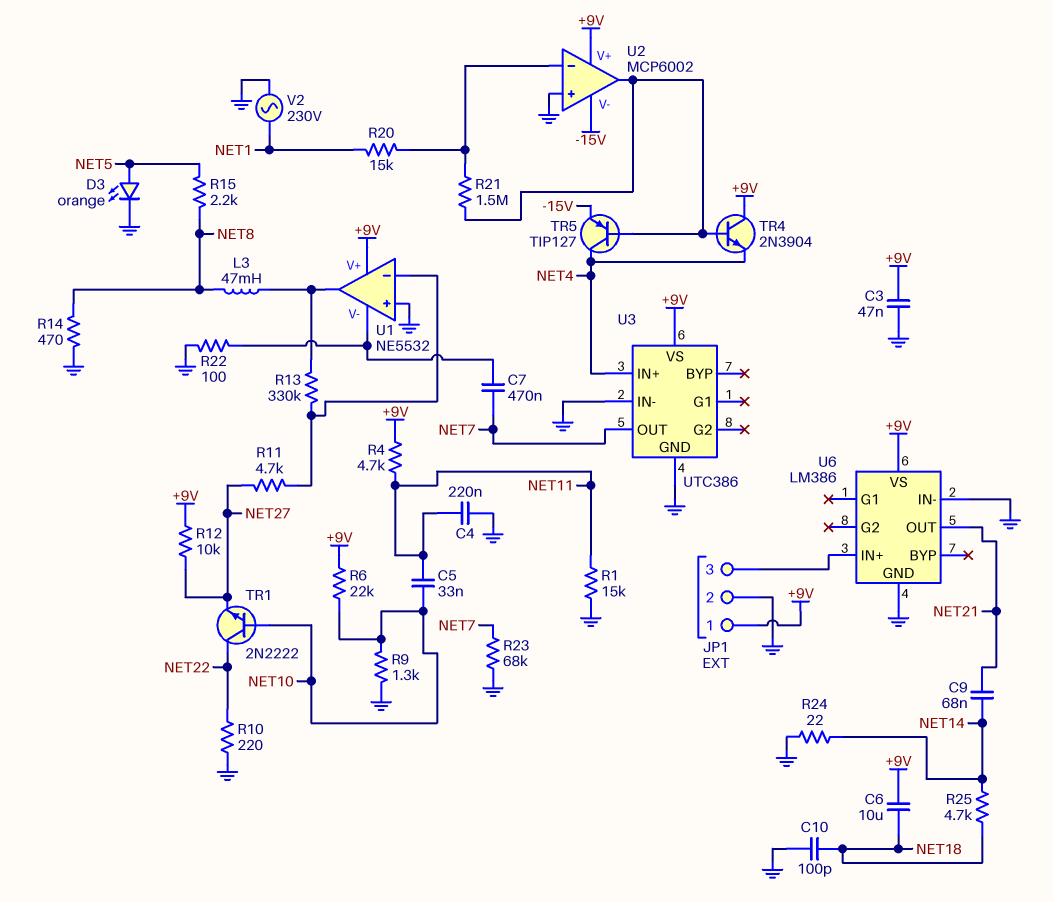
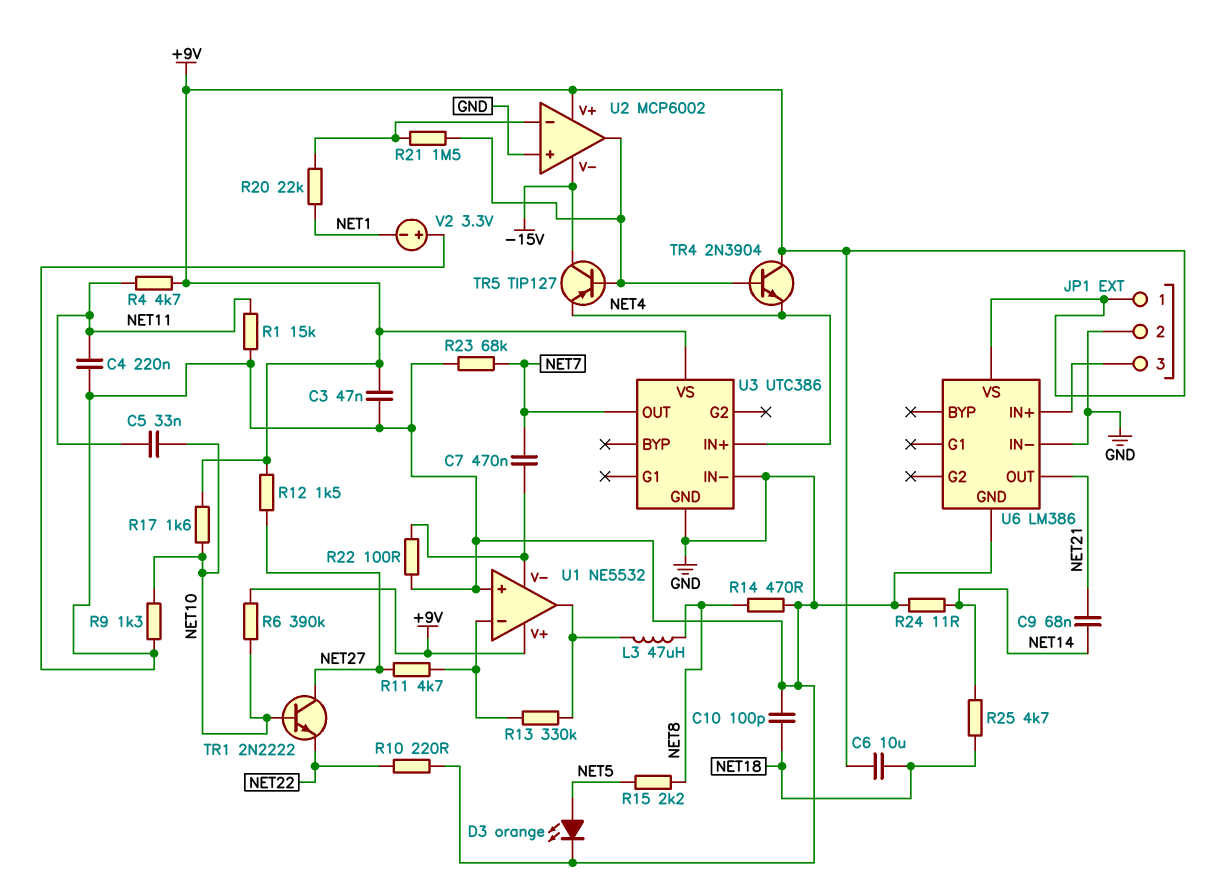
L3: 47mH (NET8, U1/out) -> 47uH (NET8, U1/out)
R6: 22k (+9V, NET10) -> 390k (+9V, NET10)
R12: 10k (+9V, NET27) -> 1.5k (+9V, NET27)
R17: none -> 1.6k (+9V, NET10)
R20: 15k (NET1, U2/in-) -> 22k (NET1, U2/in-)
R24: 22 (GND, NET14) -> 11 (GND, NET14)
TR1: NPN 2N2222 (B NET10, C NET22, E NET27) -> NPN 2N2222 (B NET10, C NET27, E NET22)
TR5: PNP TIP127 (B U2/out, C NET4, E -15V) -> PNP TIP127 (B U2/out, C -15V, E NET4)
V2: AC 230V (GND, NET1) -> 3.3V (plus GND, minus NET1)

